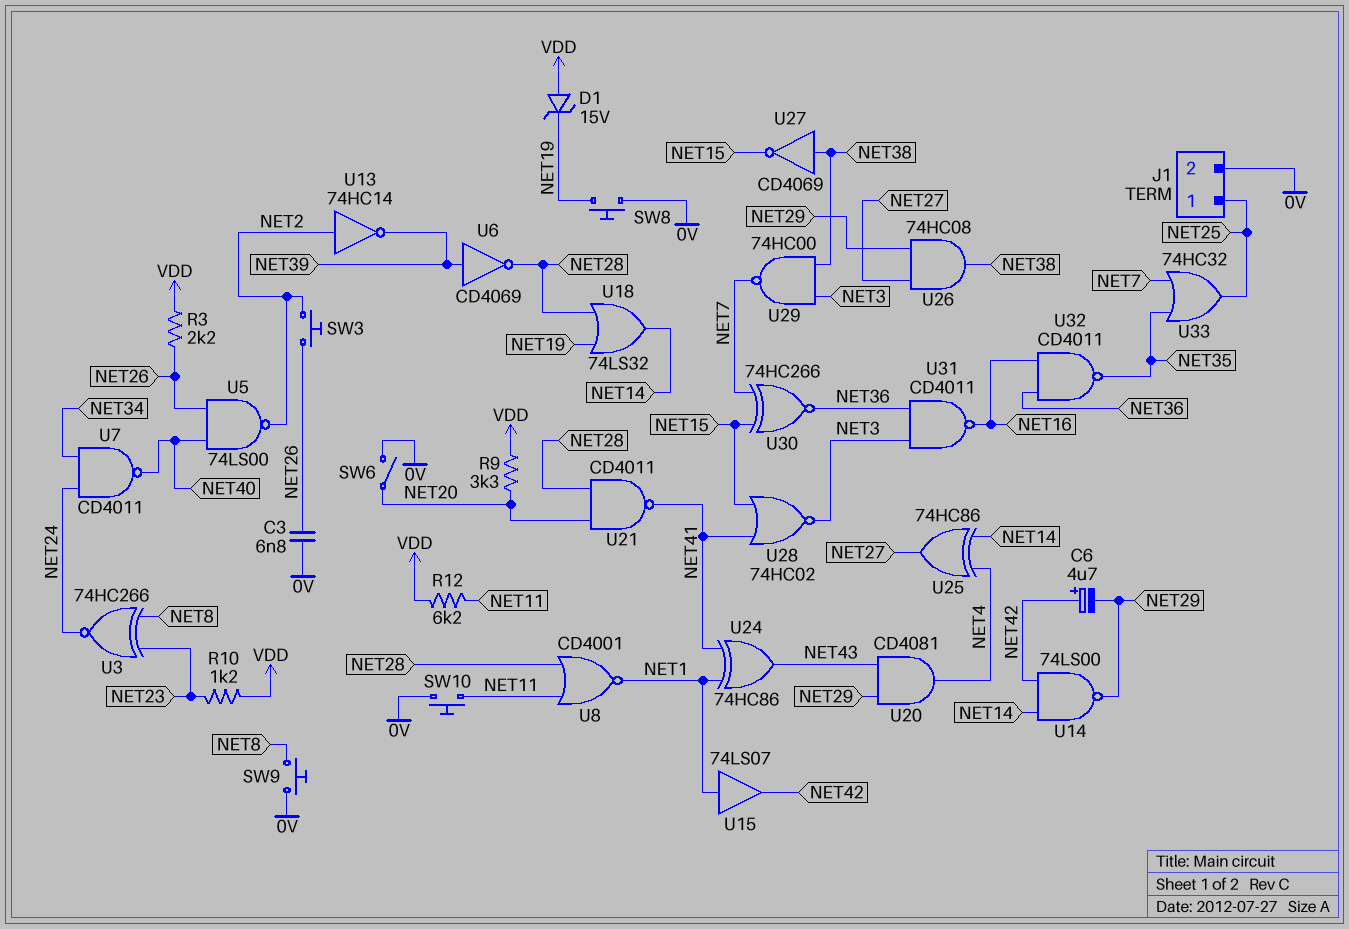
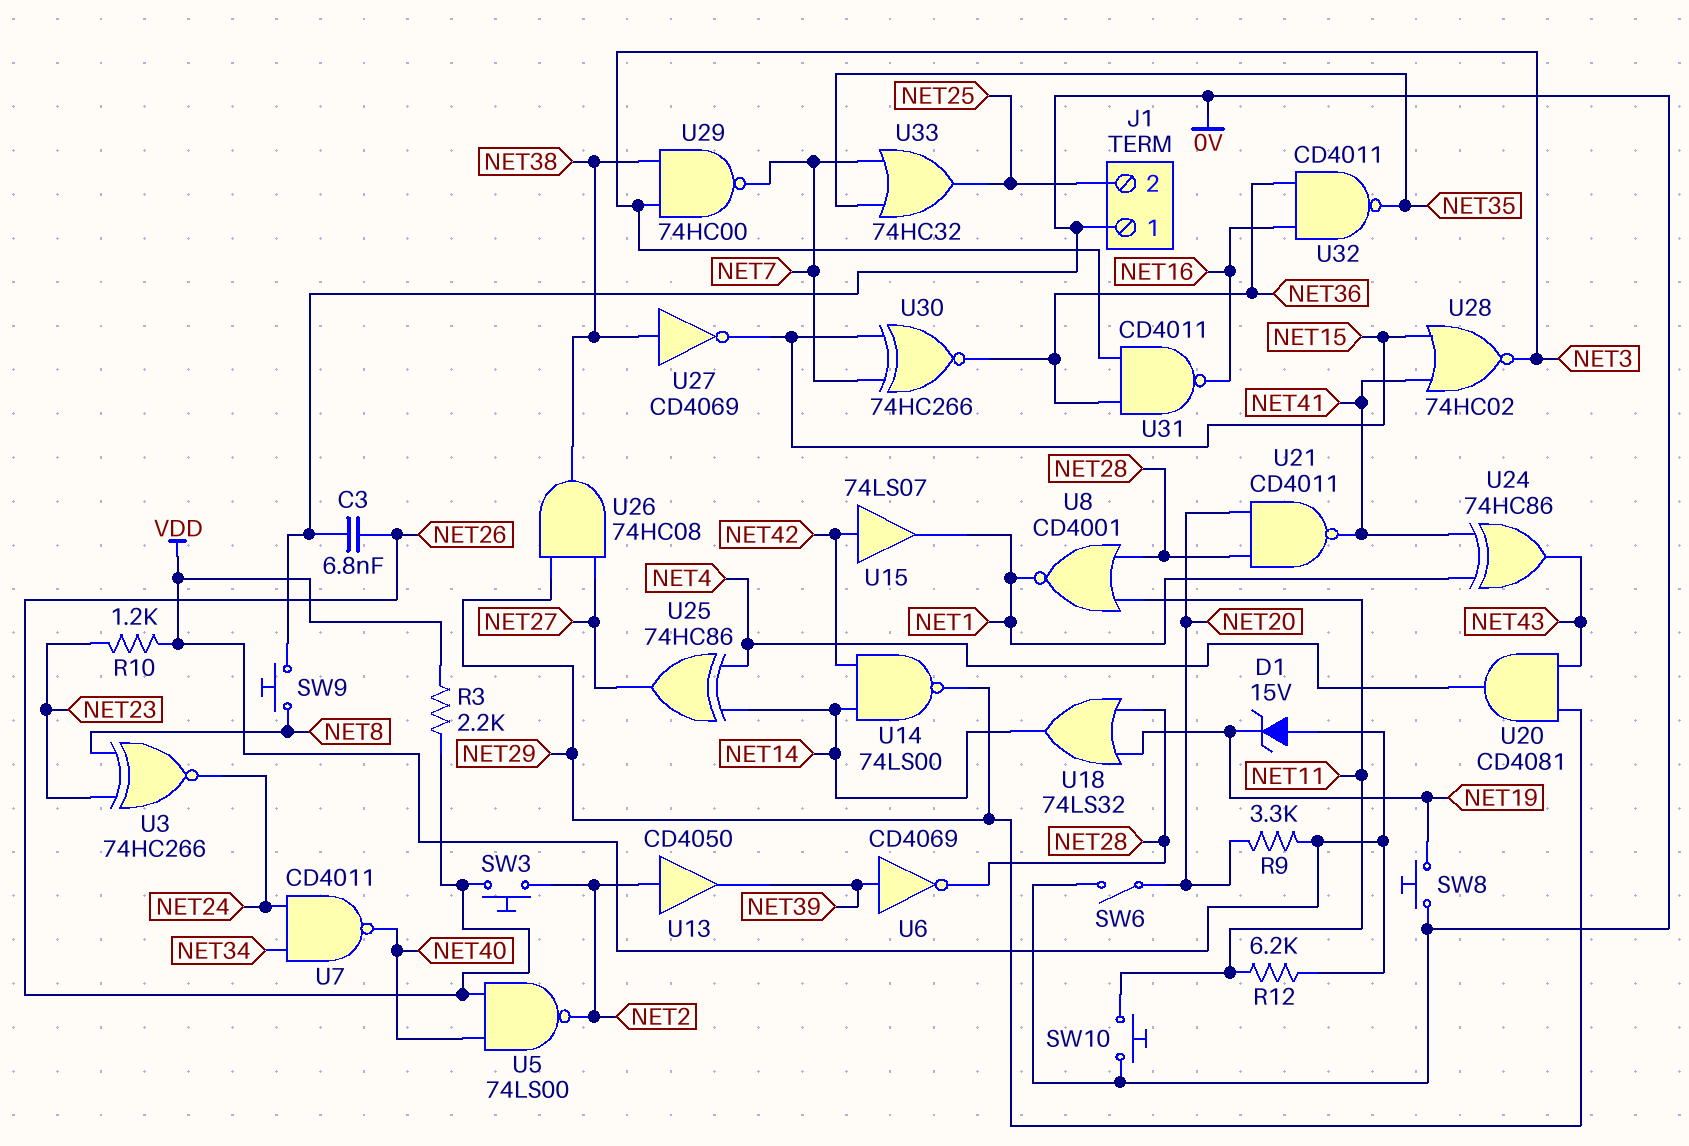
C6: 4.7uF (plus NET42, minus NET29) -> none
J1 pin 1: NET25 -> 0V
J1 pin 2: 0V -> NET25
U13: NOT 74HC14 (in NET2, out NET39) -> buffer CD4050 (in NET2, out NET39)
U15: buffer 74LS07 (in NET1, out NET42) -> buffer 74LS07 (in NET42, out NET1)

